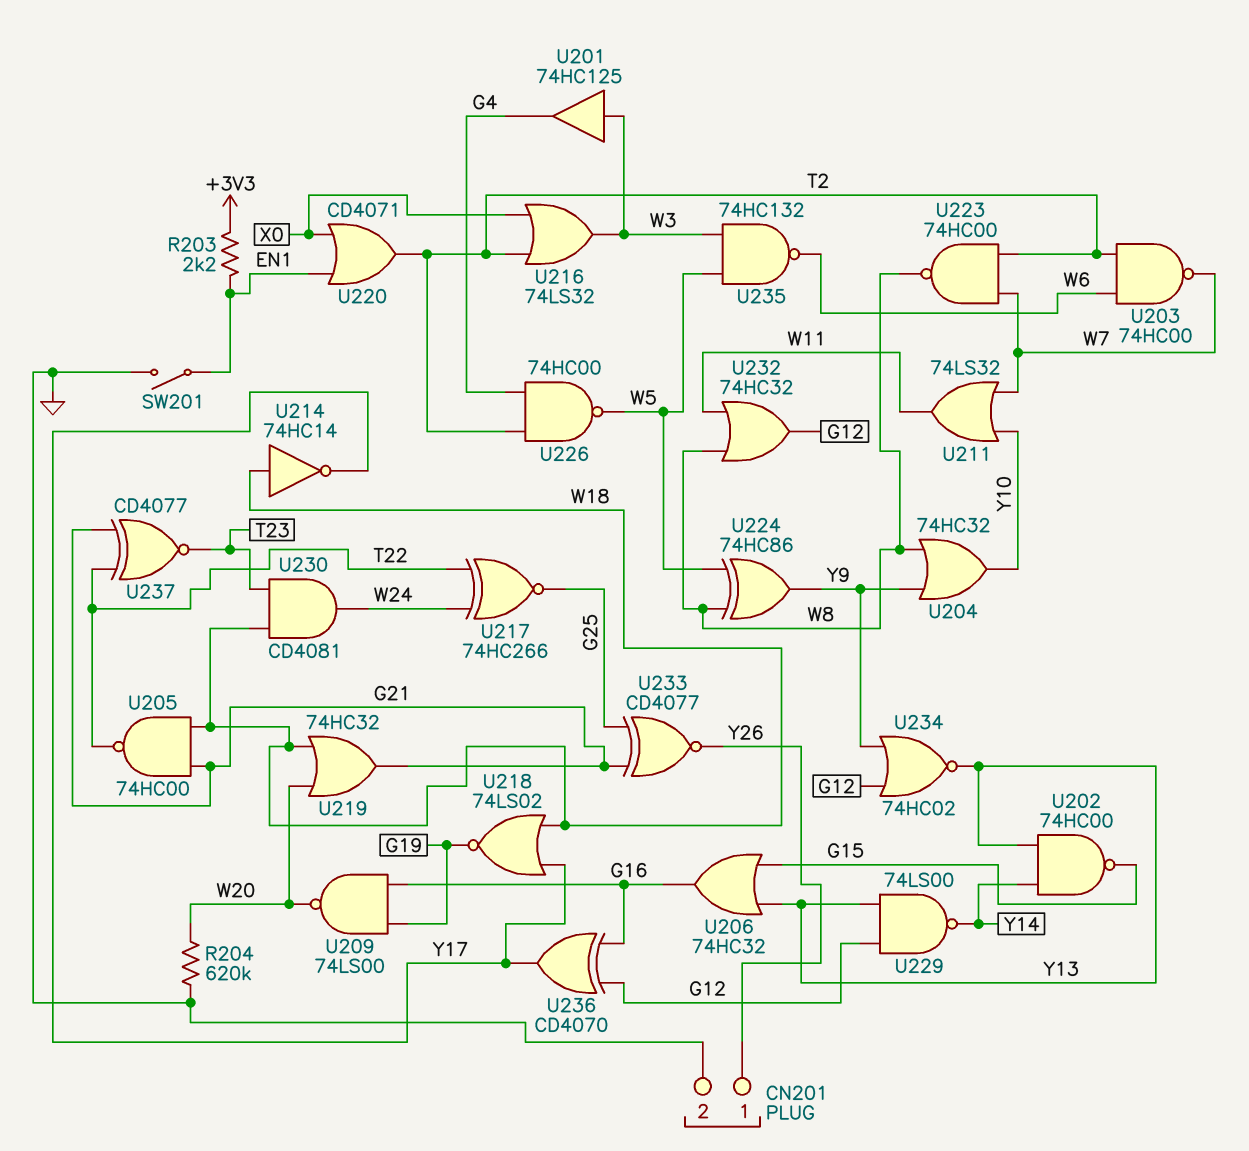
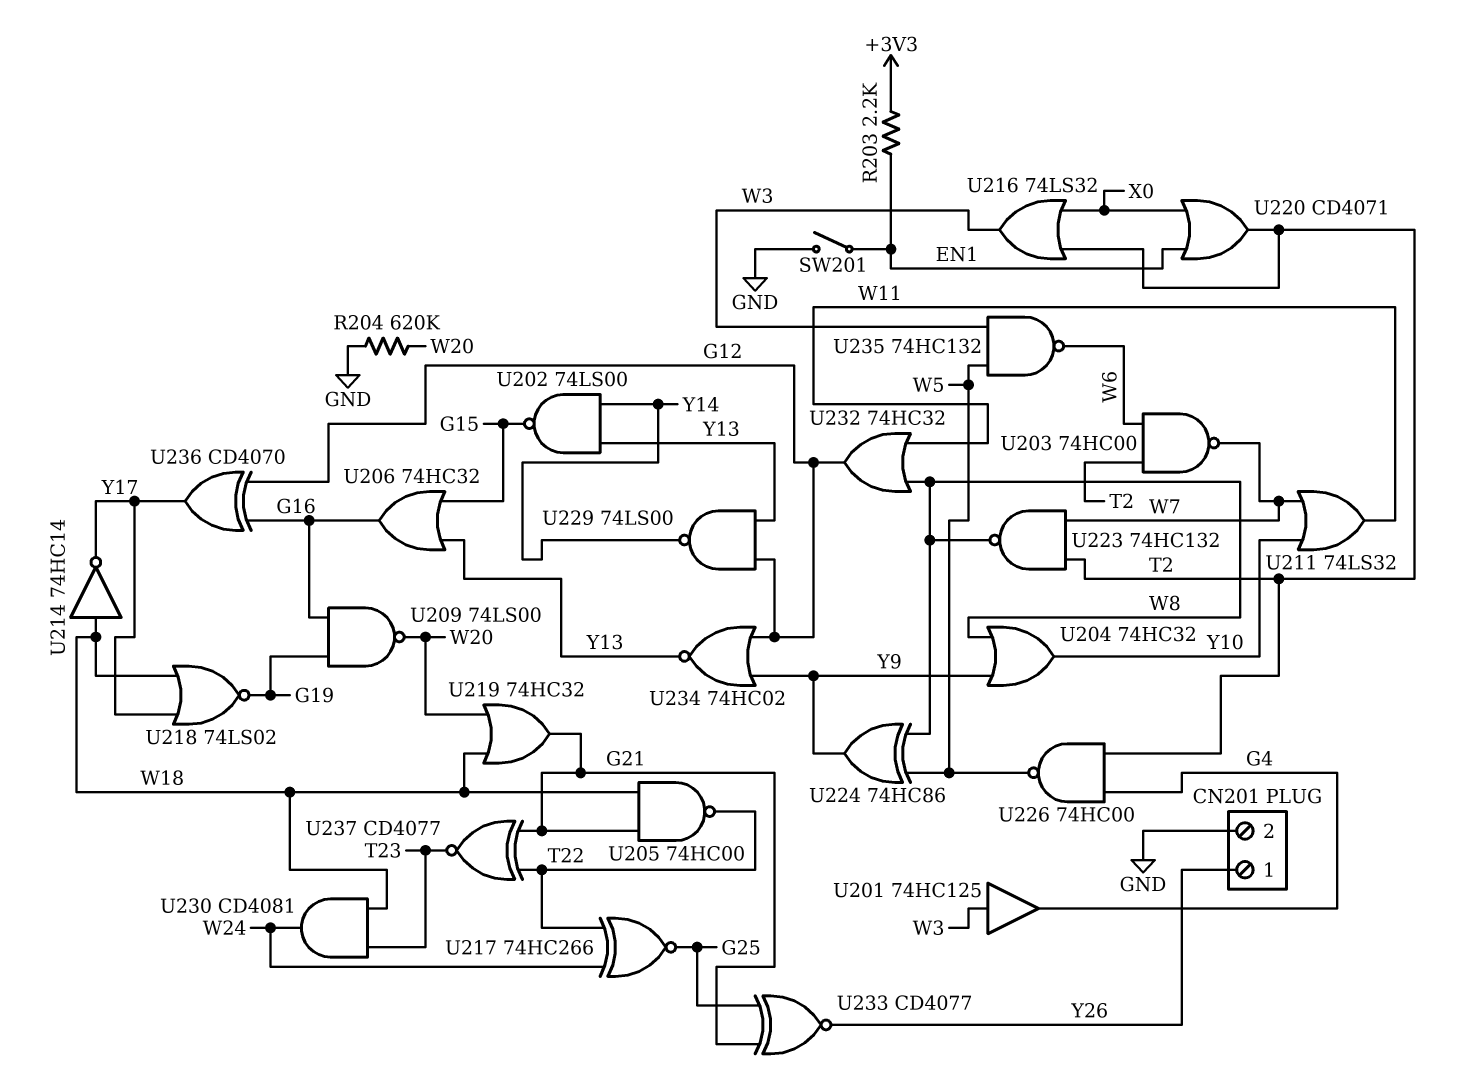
U202: NAND 74HC00 (in Y13, in Y14, out G15) -> NAND 74LS00 (in Y13, in Y14, out G15)
U223: NAND 74HC00 (in T2, in W7, out W8) -> NAND 74HC132 (in T2, in W7, out W8)

